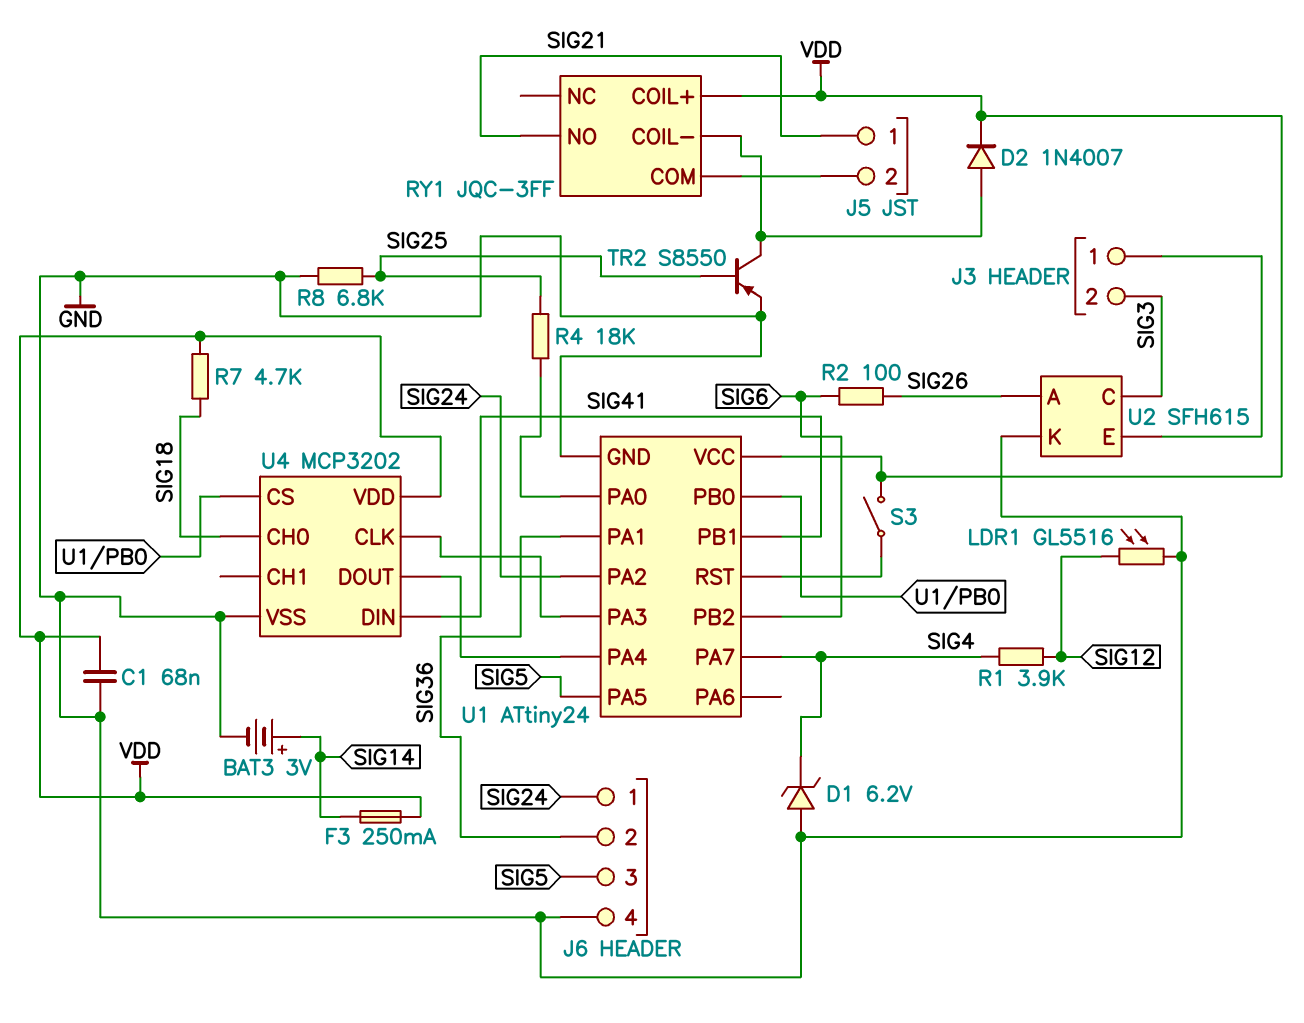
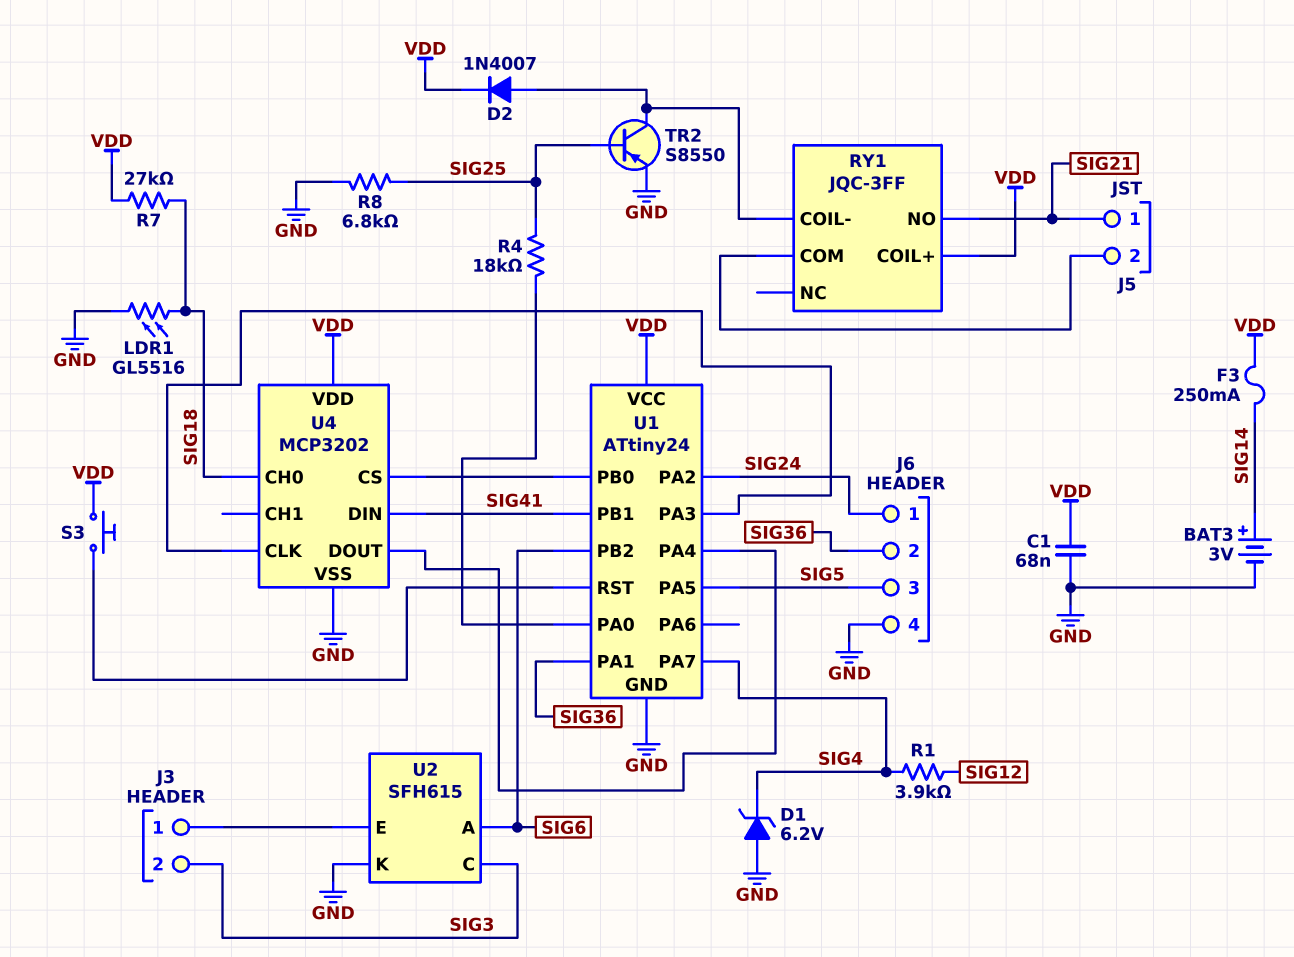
LDR1: GL5516 (GND, SIG12) -> GL5516 (GND, SIG18)
R2: 100 (SIG6, SIG26) -> none
R7: 4.7k (SIG18, VDD) -> 27k (SIG18, VDD)
S3: switch (U1/RST, VDD) -> button (U1/RST, VDD)
U2 pin A: SIG26 -> SIG6

